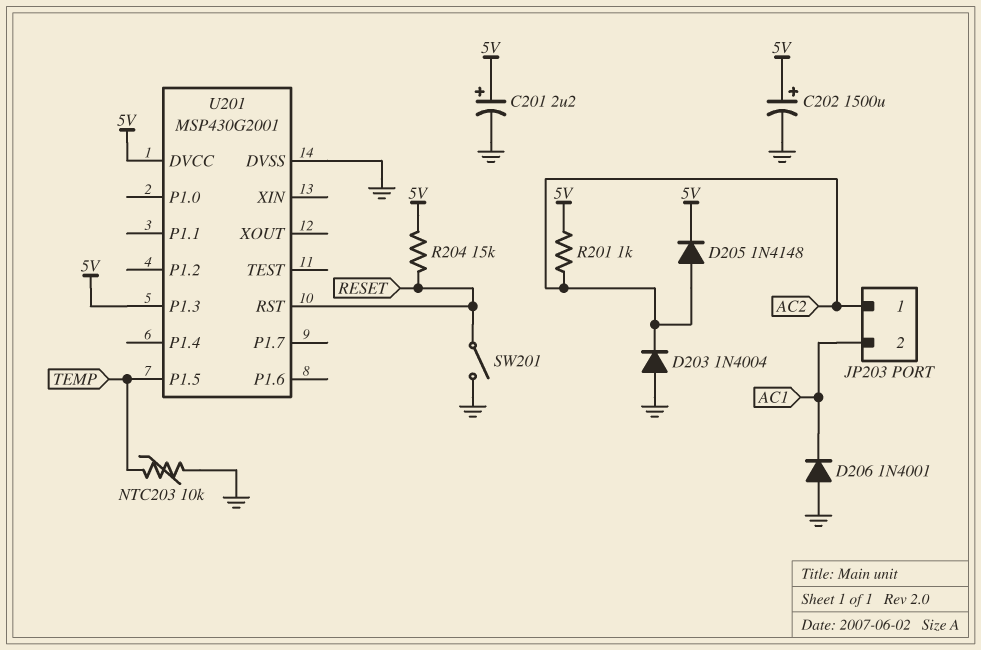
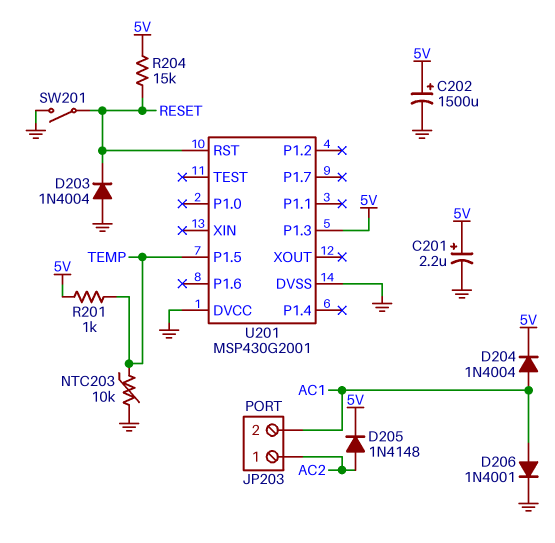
D203: diode 1N4004 (A GND, K AC2) -> diode 1N4004 (A GND, K RESET)
D204: none -> diode 1N4004 (A AC1, K 5V)
D206: diode 1N4001 (A GND, K AC1) -> diode 1N4001 (A AC1, K GND)
R201: 1k (5V, AC2) -> 1k (5V, TEMP)
U201 pin DVCC: 5V -> GND

